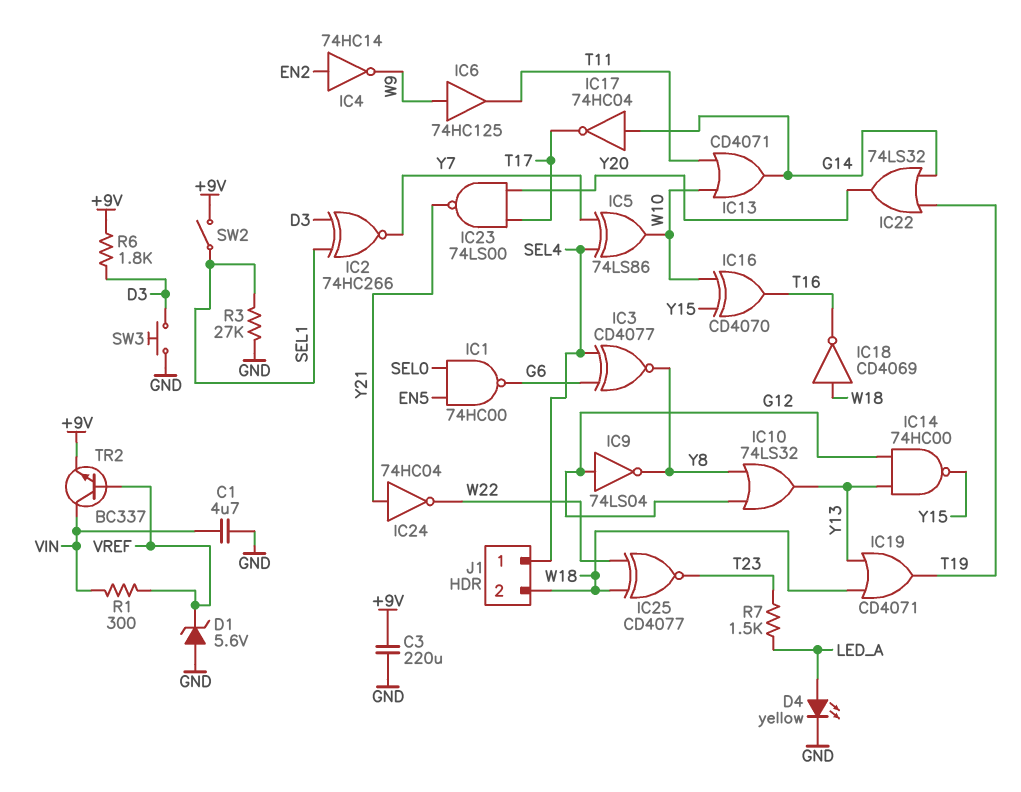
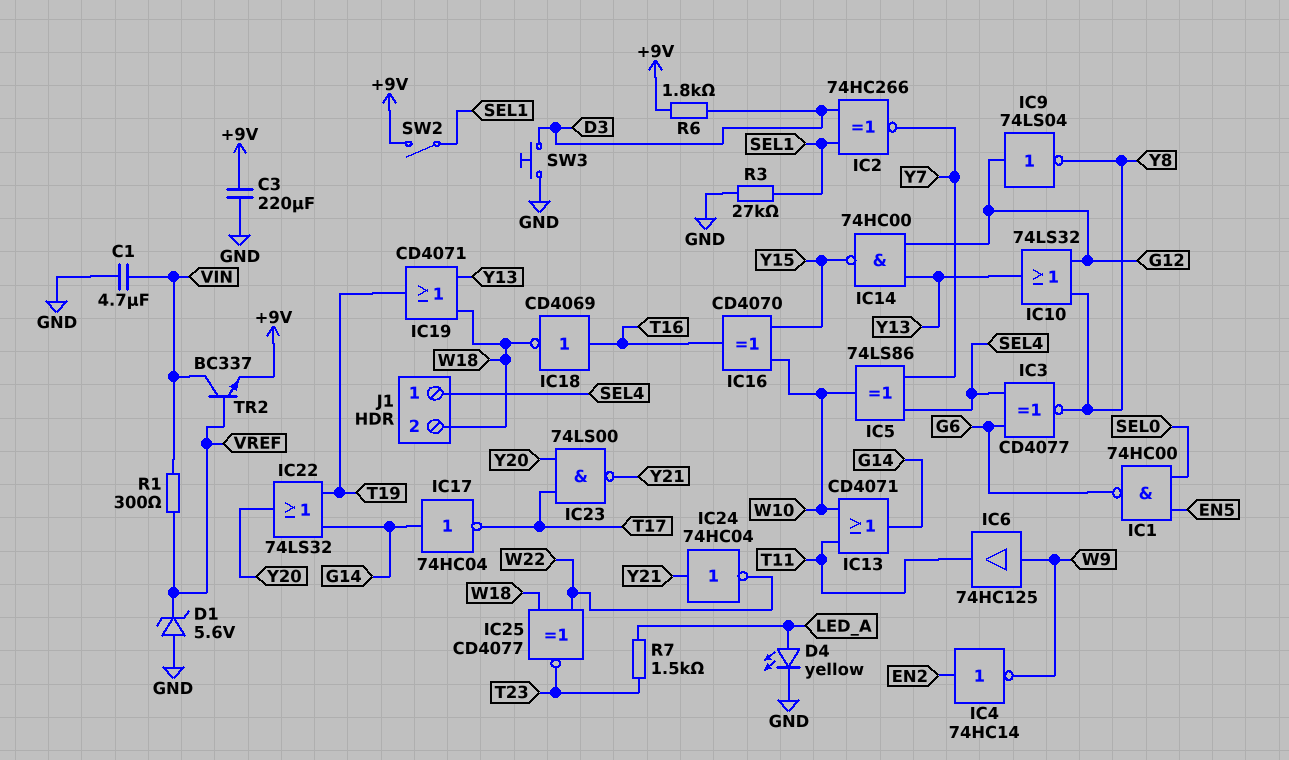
IC18: NOT CD4069 (in W18, out T16) -> NOT CD4069 (in T16, out W18)

